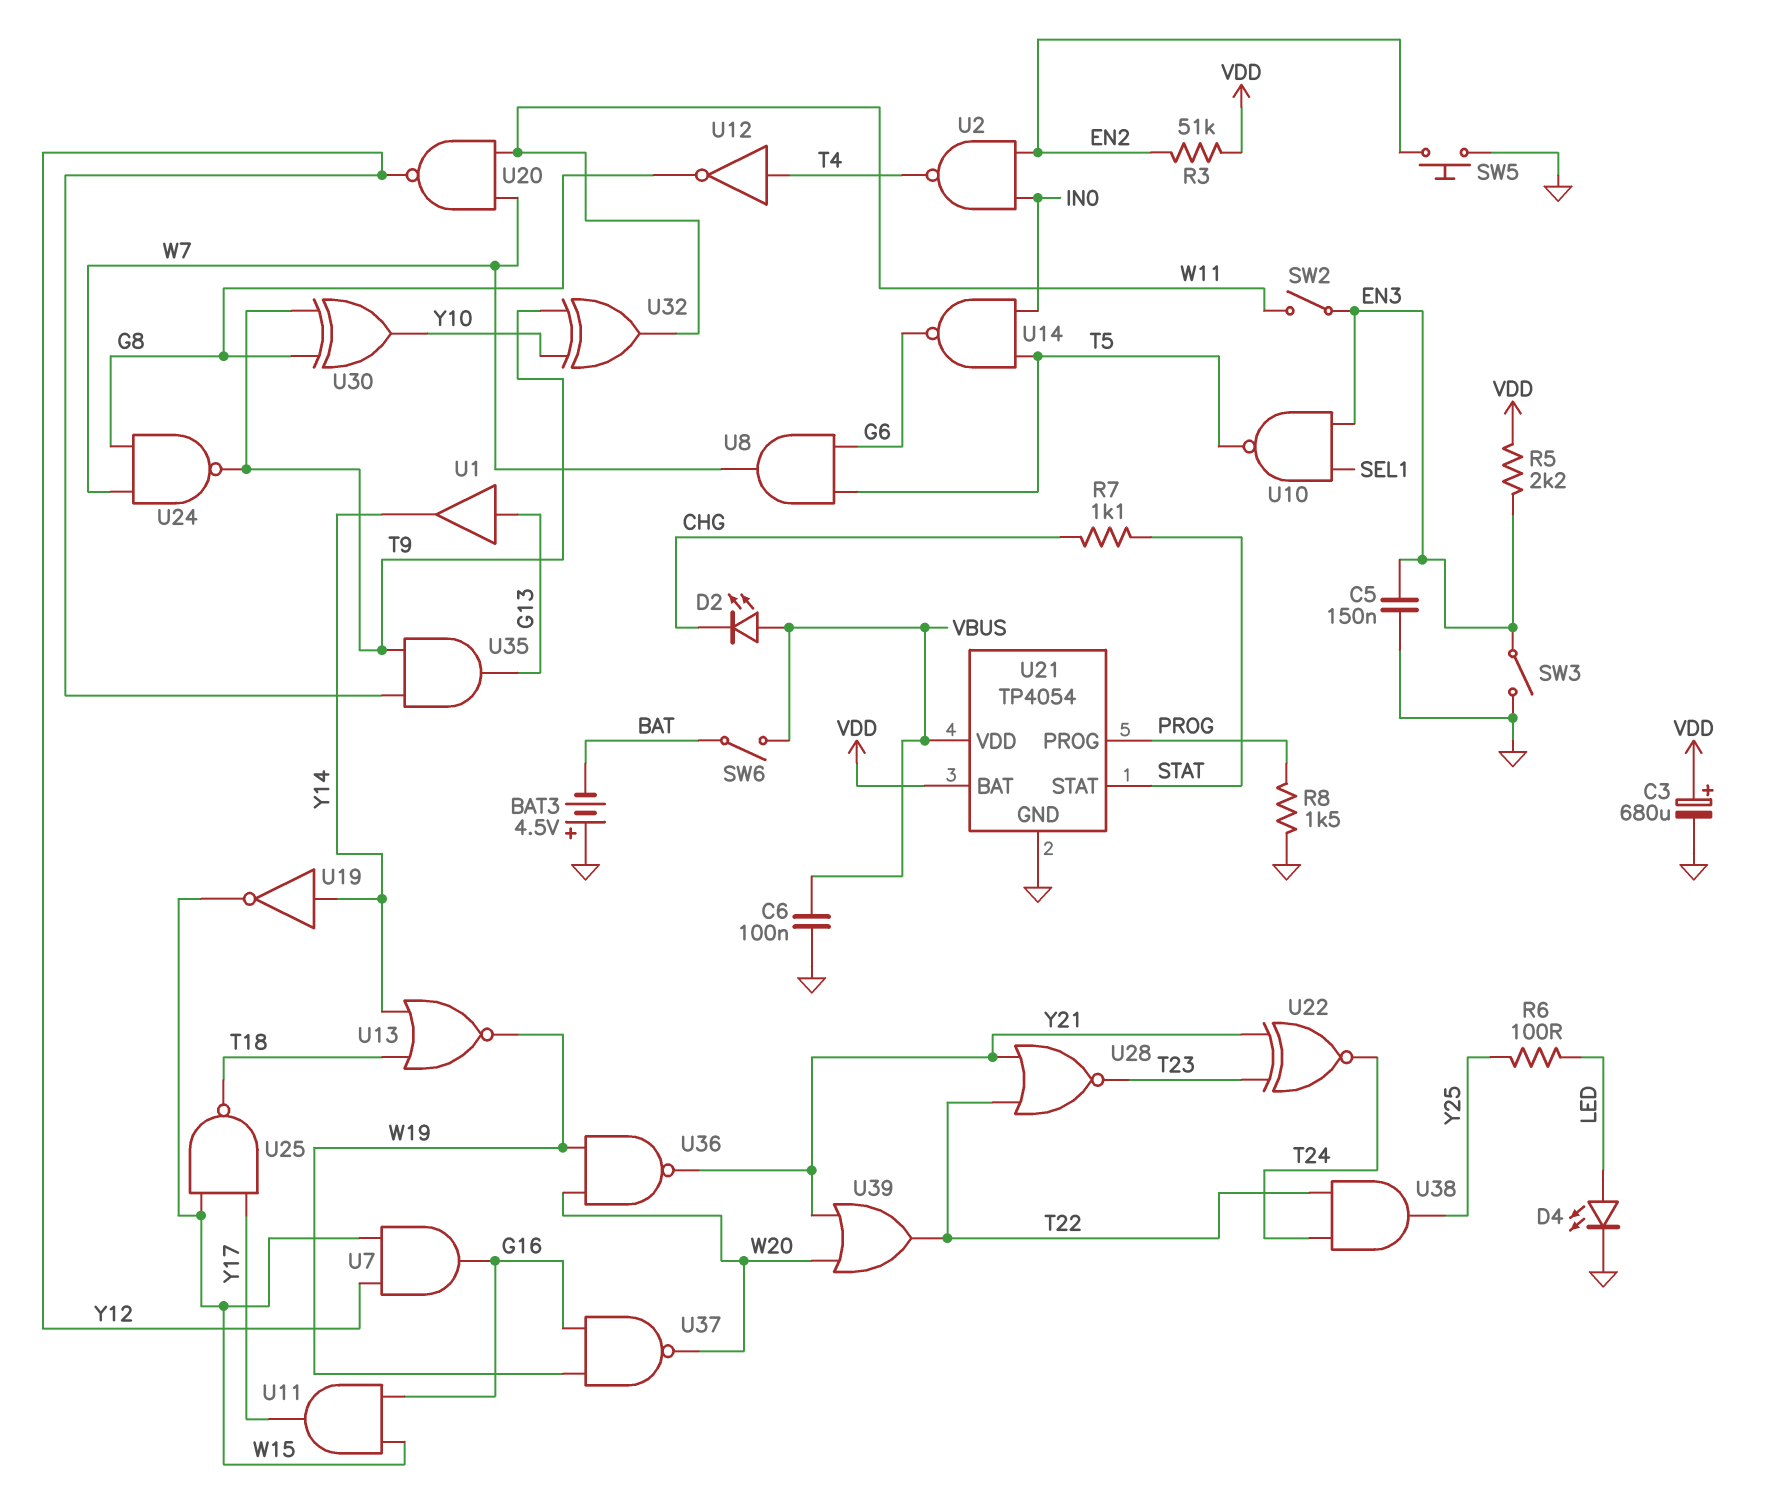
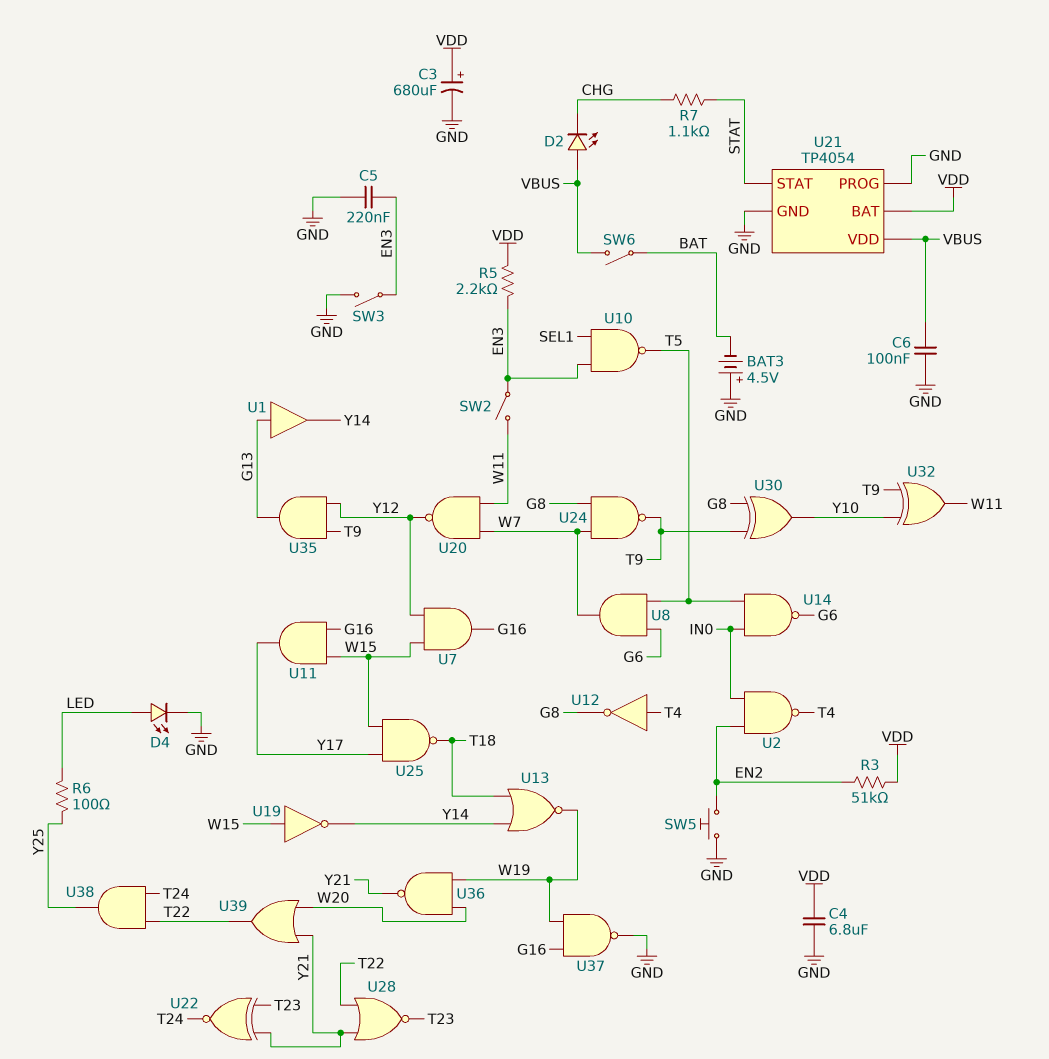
C4: none -> 6.8uF (GND, VDD)
C5: 150nF (EN3, GND) -> 220nF (EN3, GND)
R8: 1.5k (GND, PROG) -> none
U19: NOT (in Y14, out W15) -> NOT (in W15, out Y14)
U21 pin PROG: PROG -> GND
U37: NAND (in G16, in W19, out W20) -> NAND (in G16, in W19, out GND)

